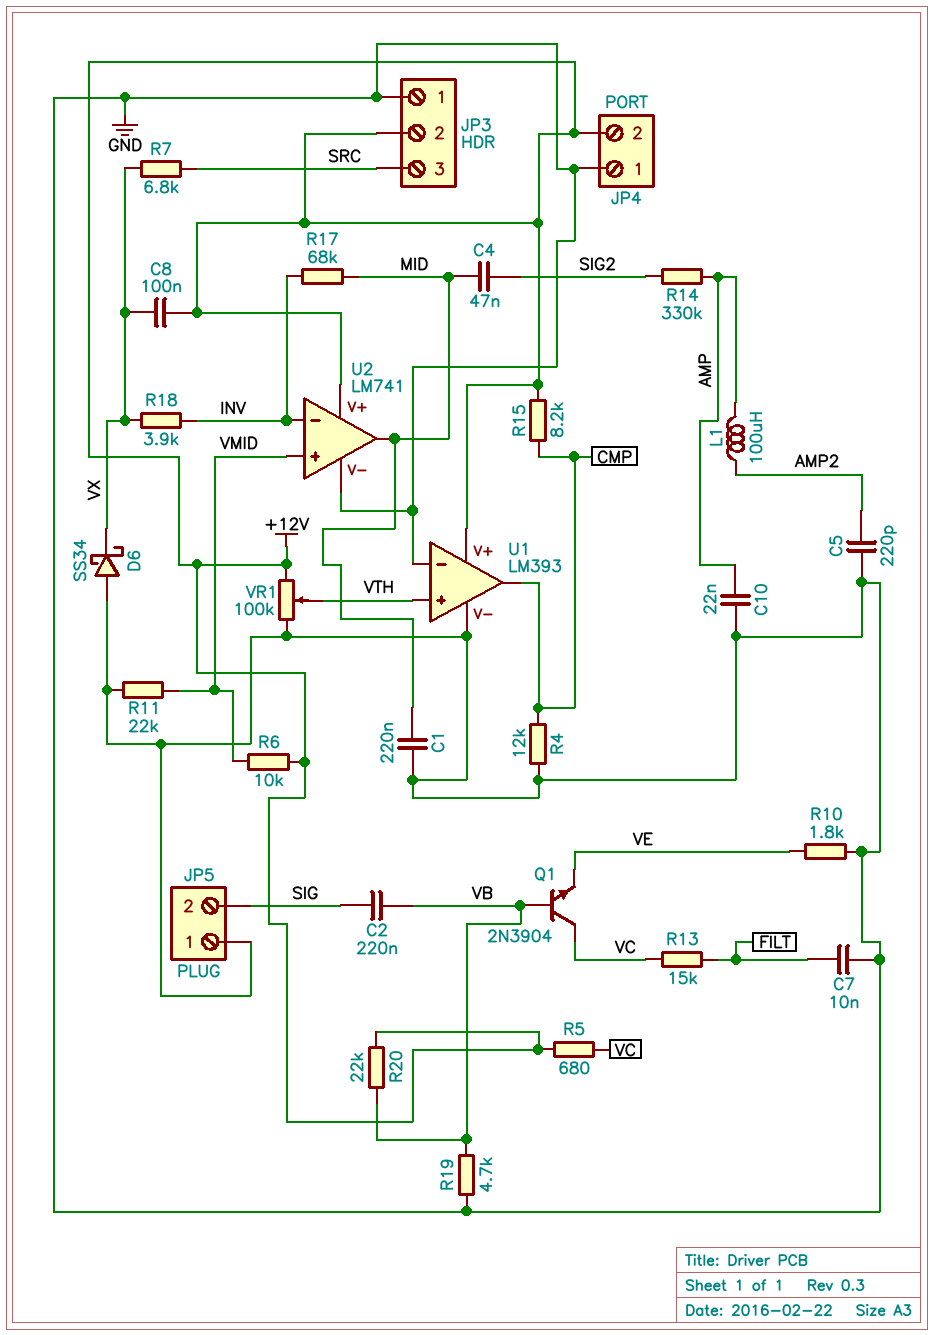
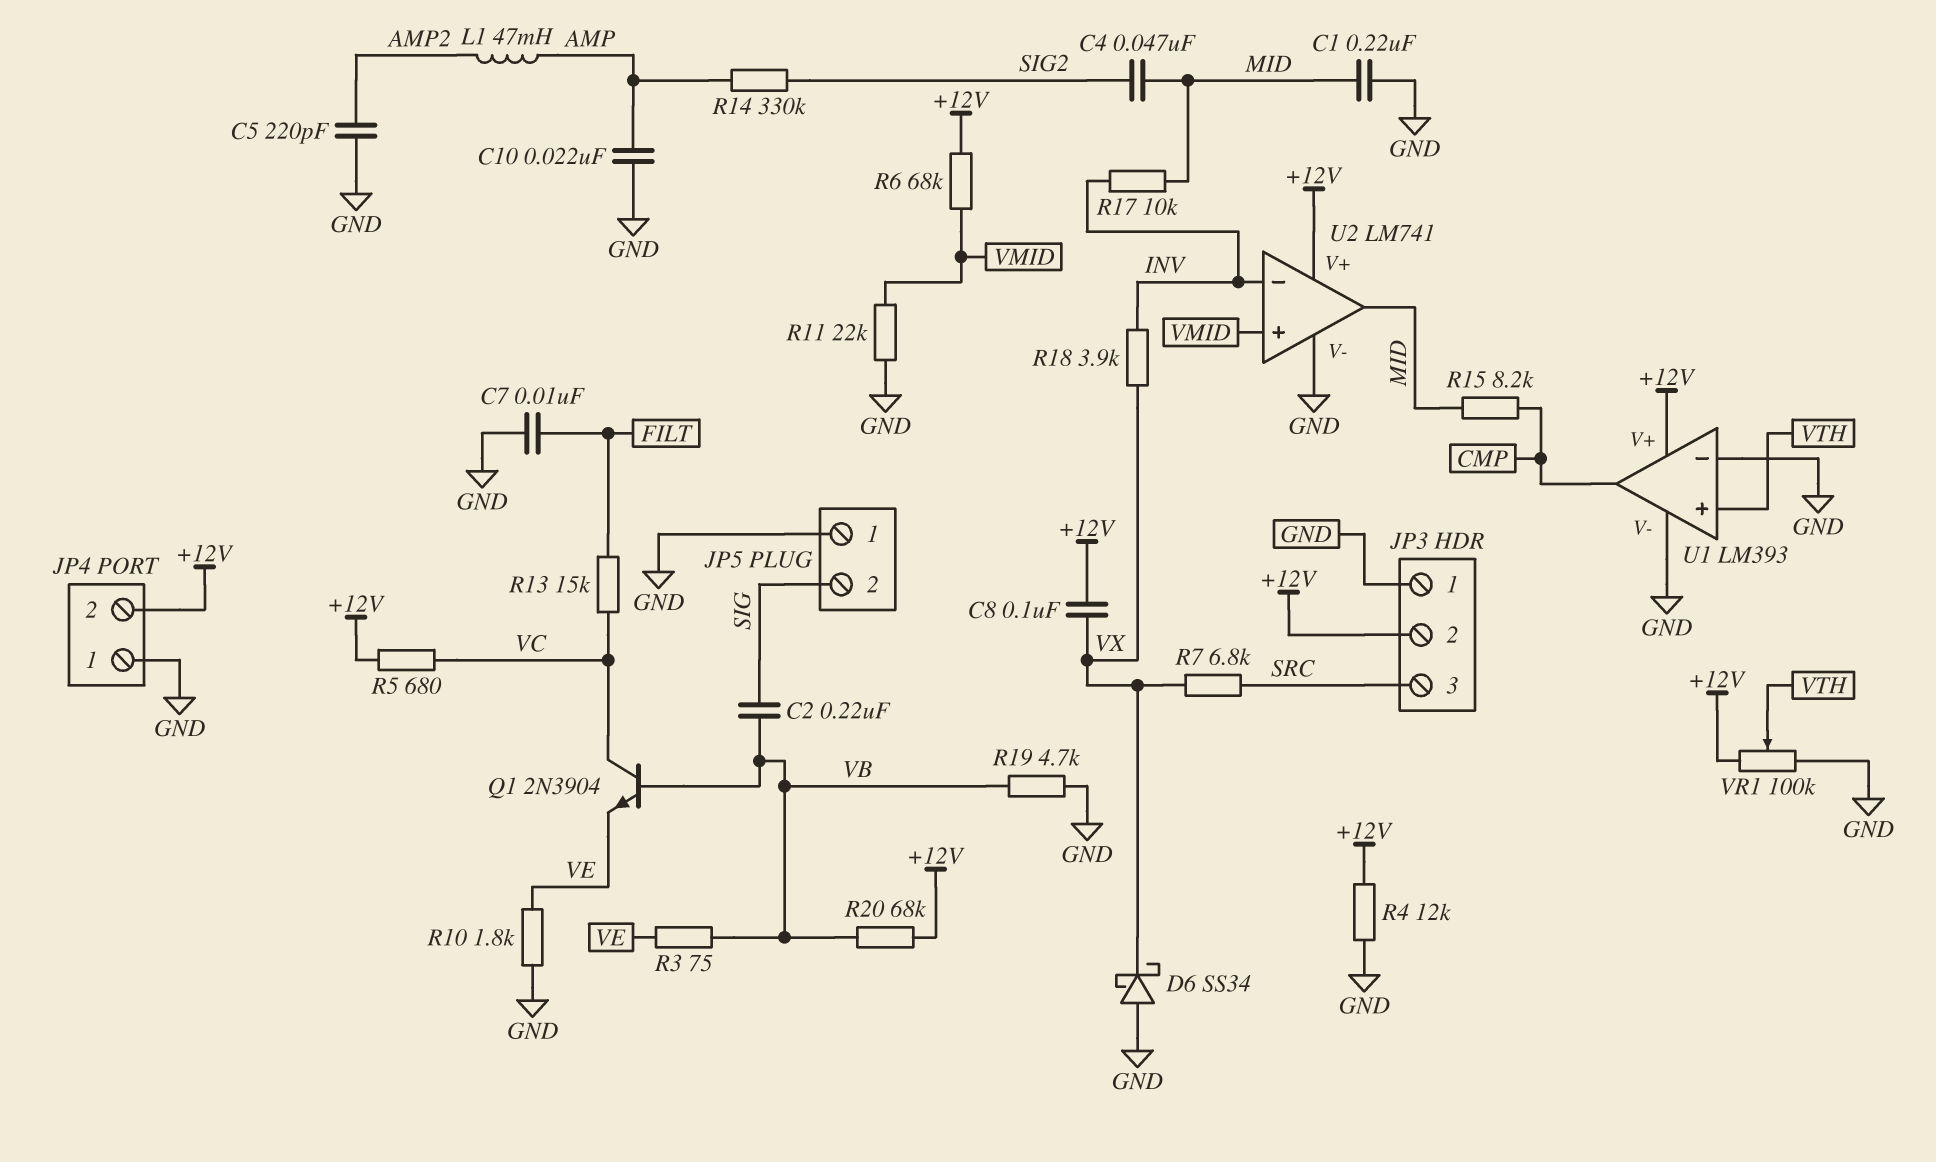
L1: 100uH (AMP, AMP2) -> 47mH (AMP, AMP2)
R3: none -> 75 (VB, VE)
R4: 12k (CMP, GND) -> 12k (+12V, GND)
R6: 10k (+12V, VMID) -> 68k (+12V, VMID)
R15: 8.2k (+12V, CMP) -> 8.2k (CMP, MID)
R17: 68k (INV, MID) -> 10k (INV, MID)
R20: 22k (+12V, VB) -> 68k (+12V, VB)

